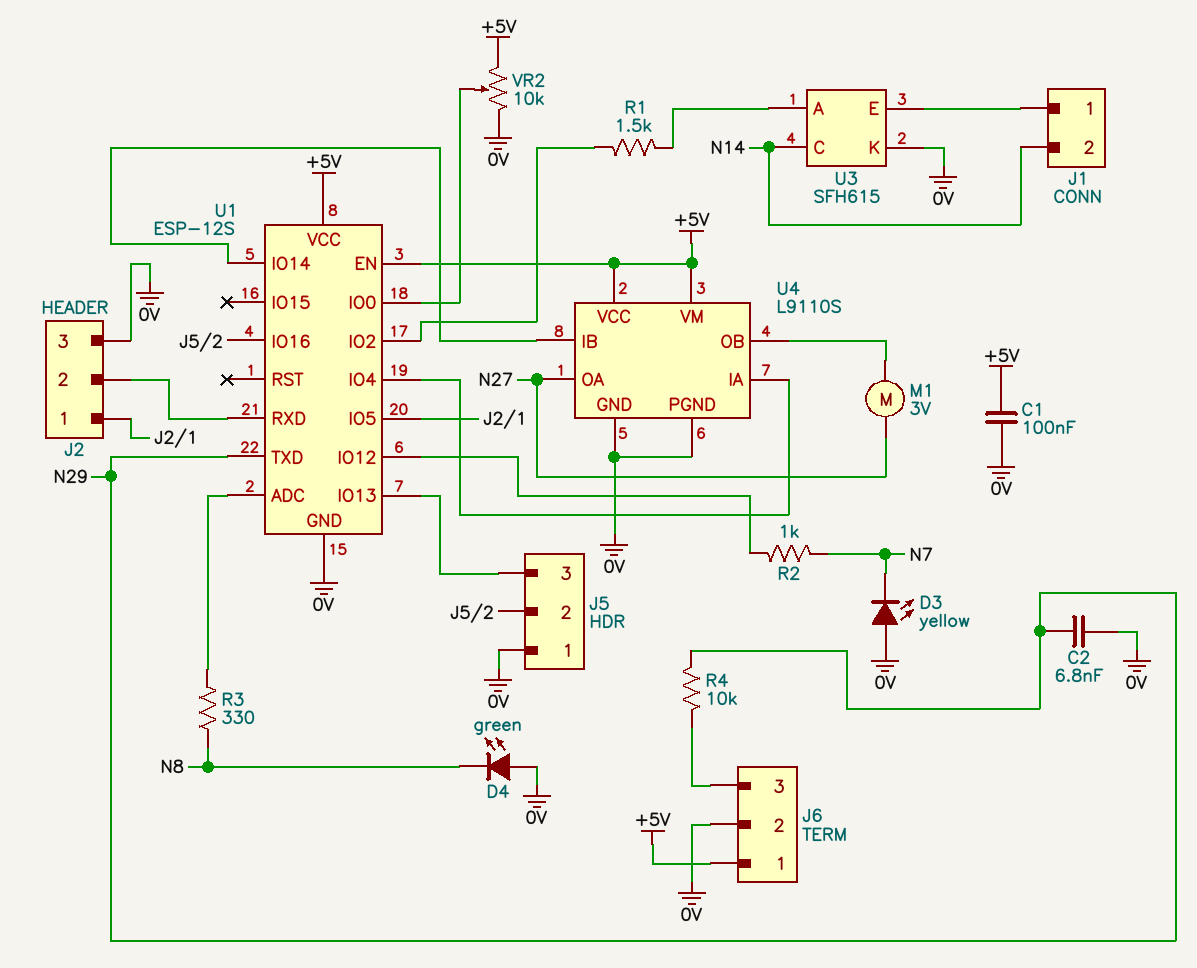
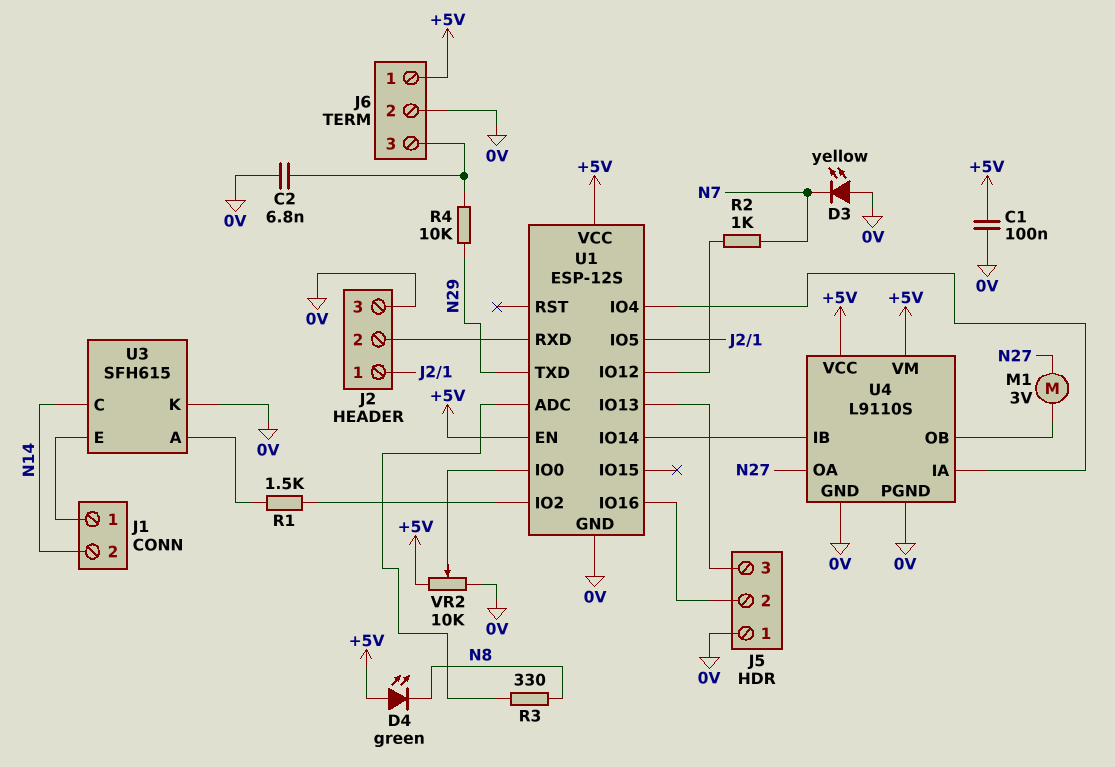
C2: 6.8nF (0V, N29) -> 6.8nF (0V, J6/3)
D4: LED green (A 0V, K N8) -> LED green (A +5V, K N8)

